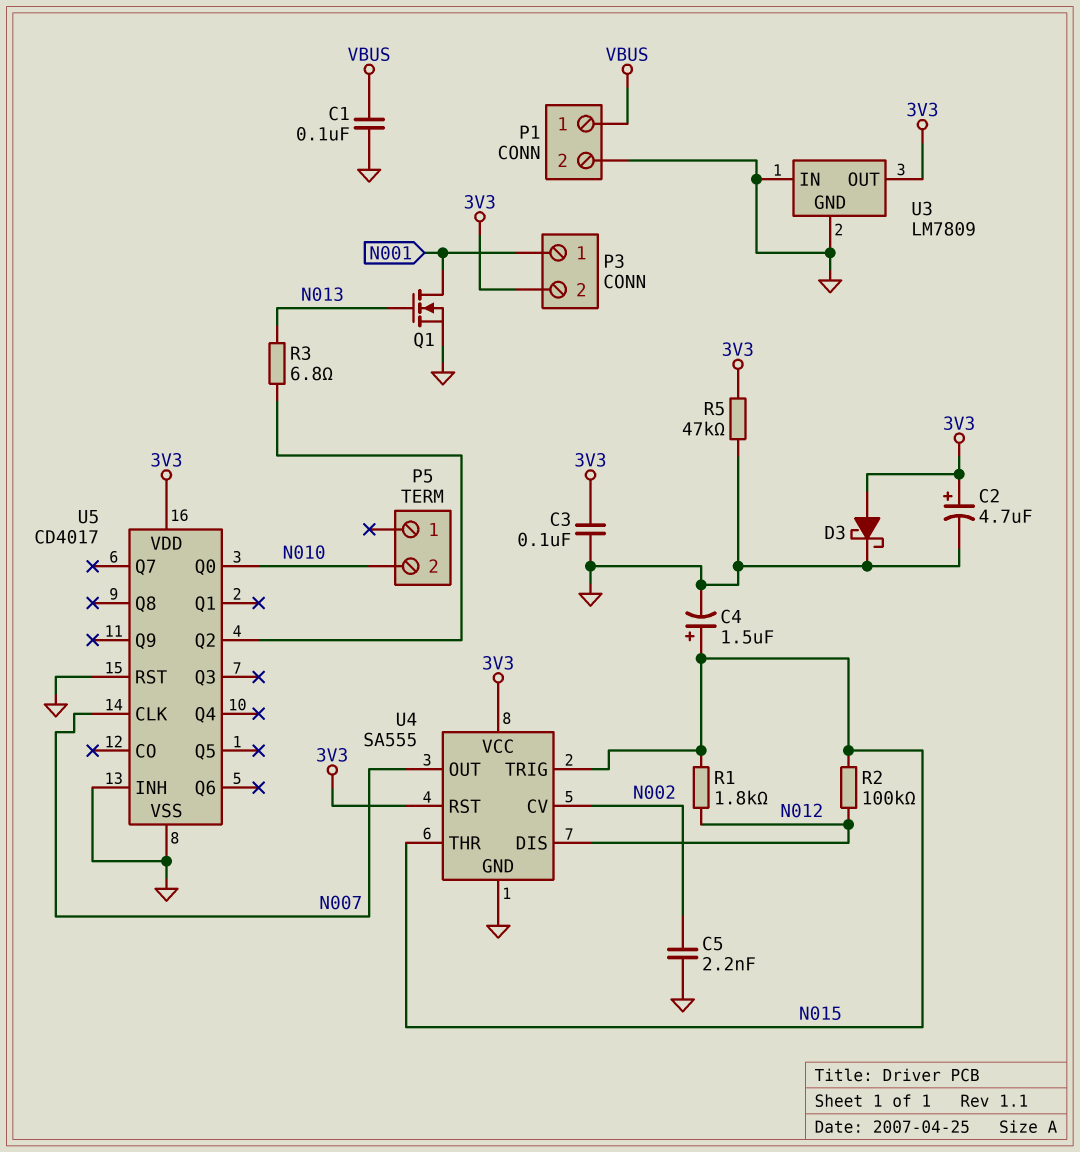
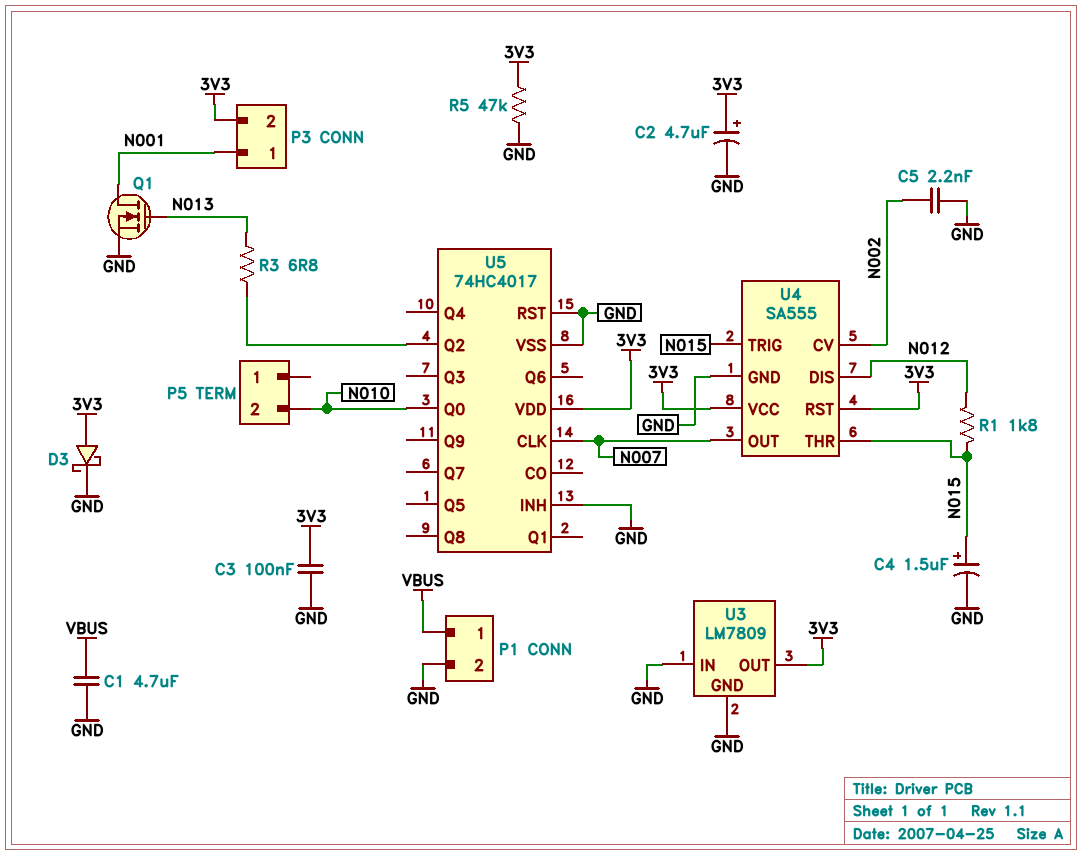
C1: 100nF (GND, VBUS) -> 4.7uF (GND, VBUS)
R2: 100k (N012, N015) -> none
U5: CD4017 -> 74HC4017

